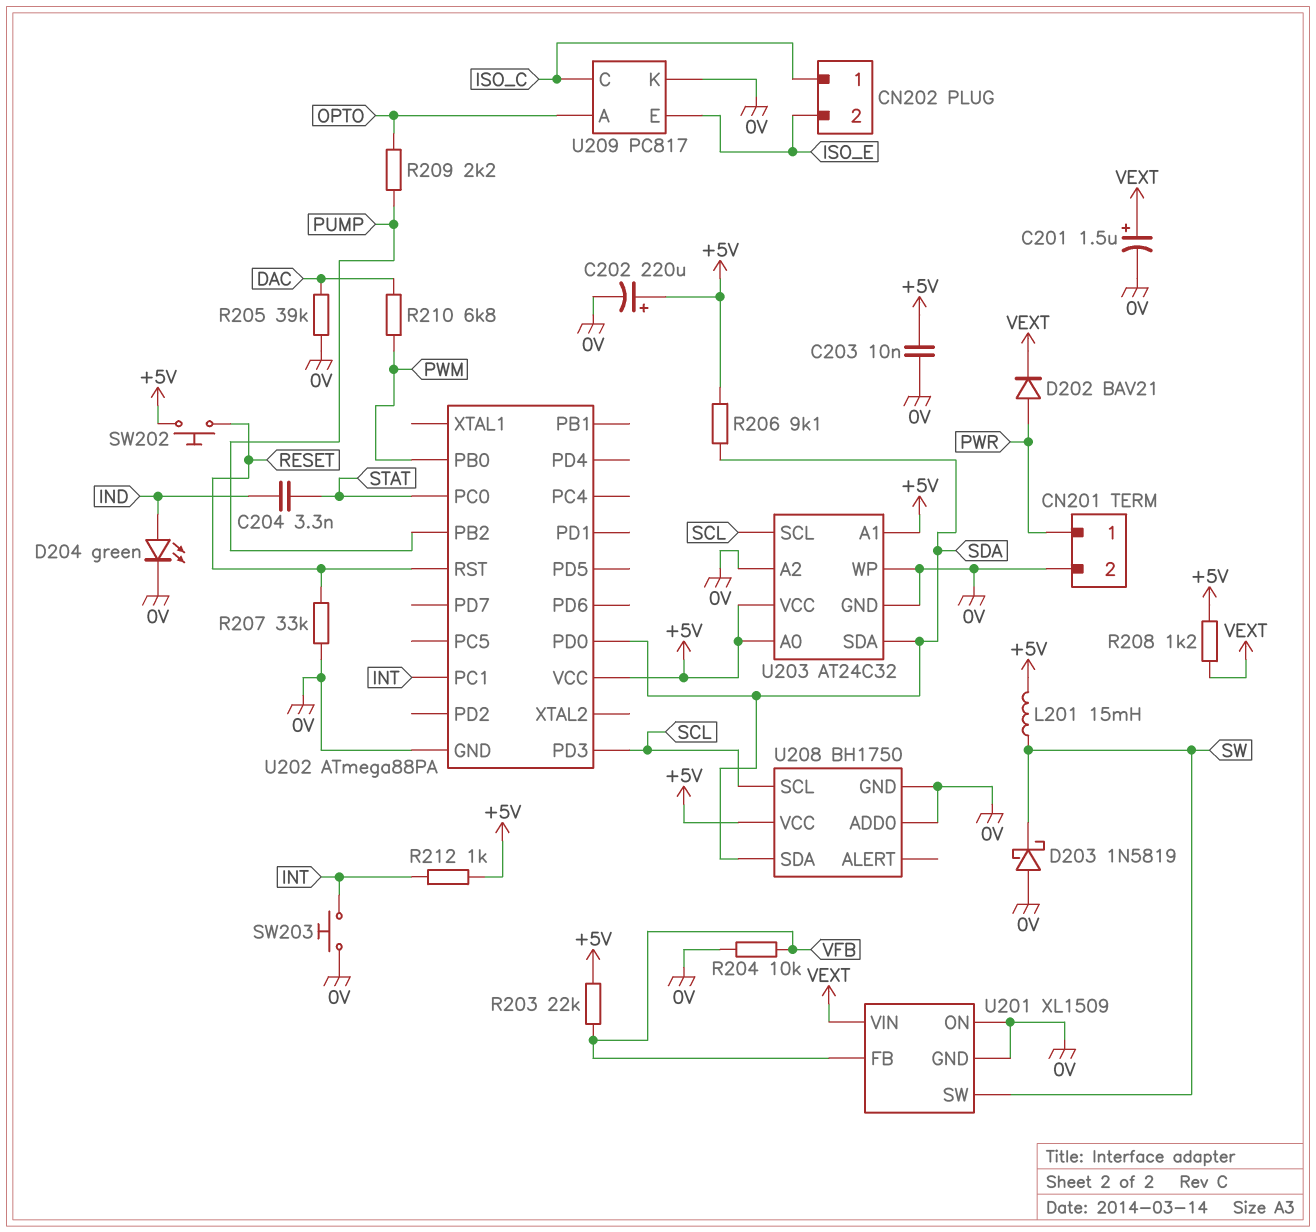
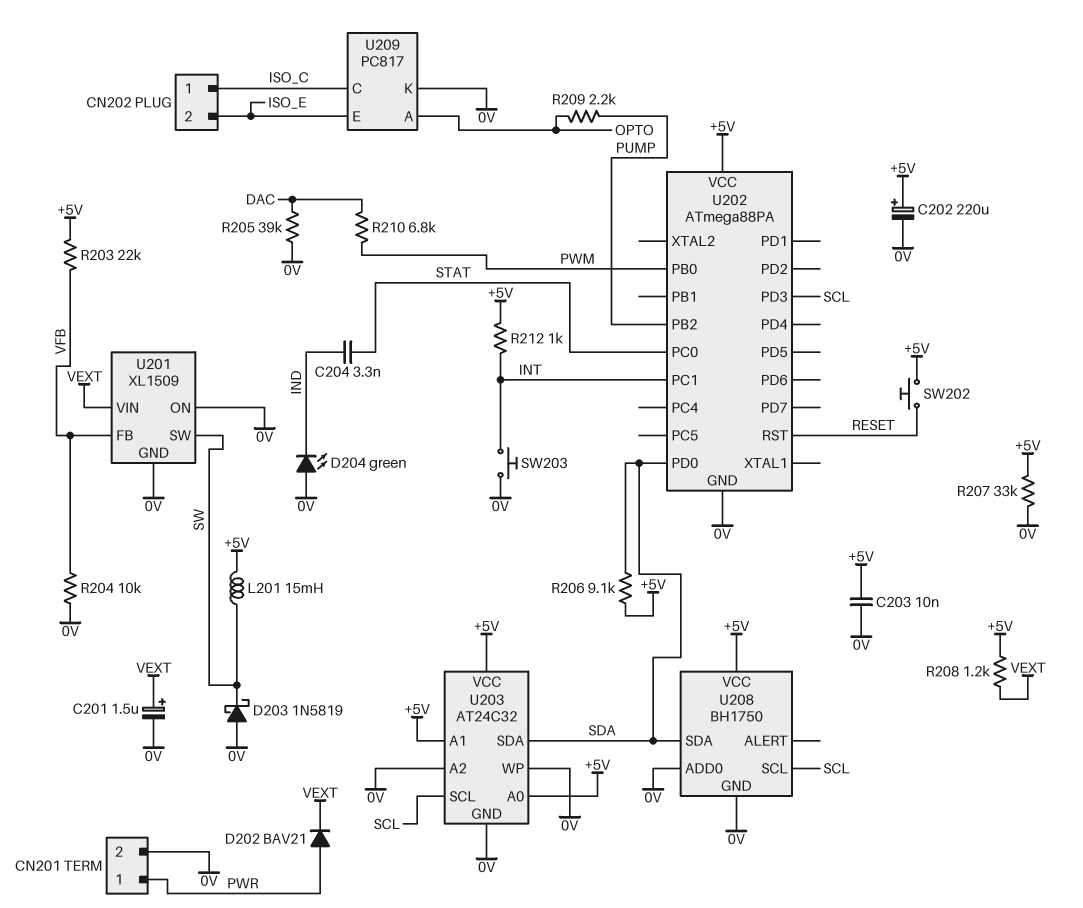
D204: LED green (A IND, K 0V) -> LED green (A 0V, K IND)
R207: 33k (0V, RESET) -> 33k (+5V, 0V)

